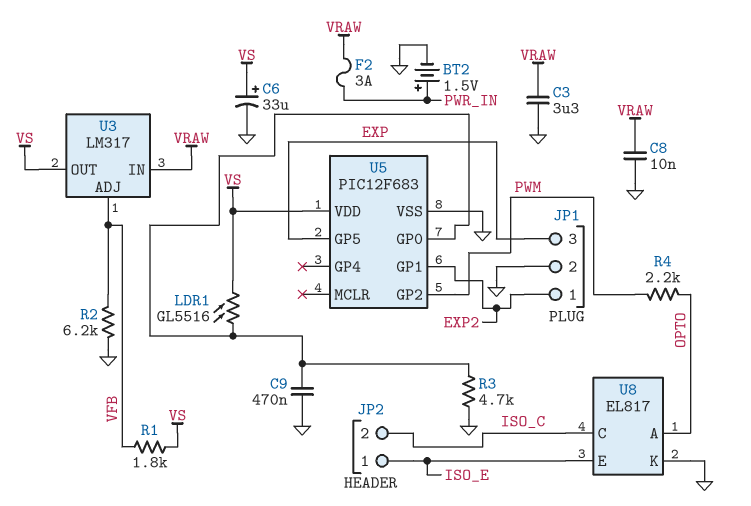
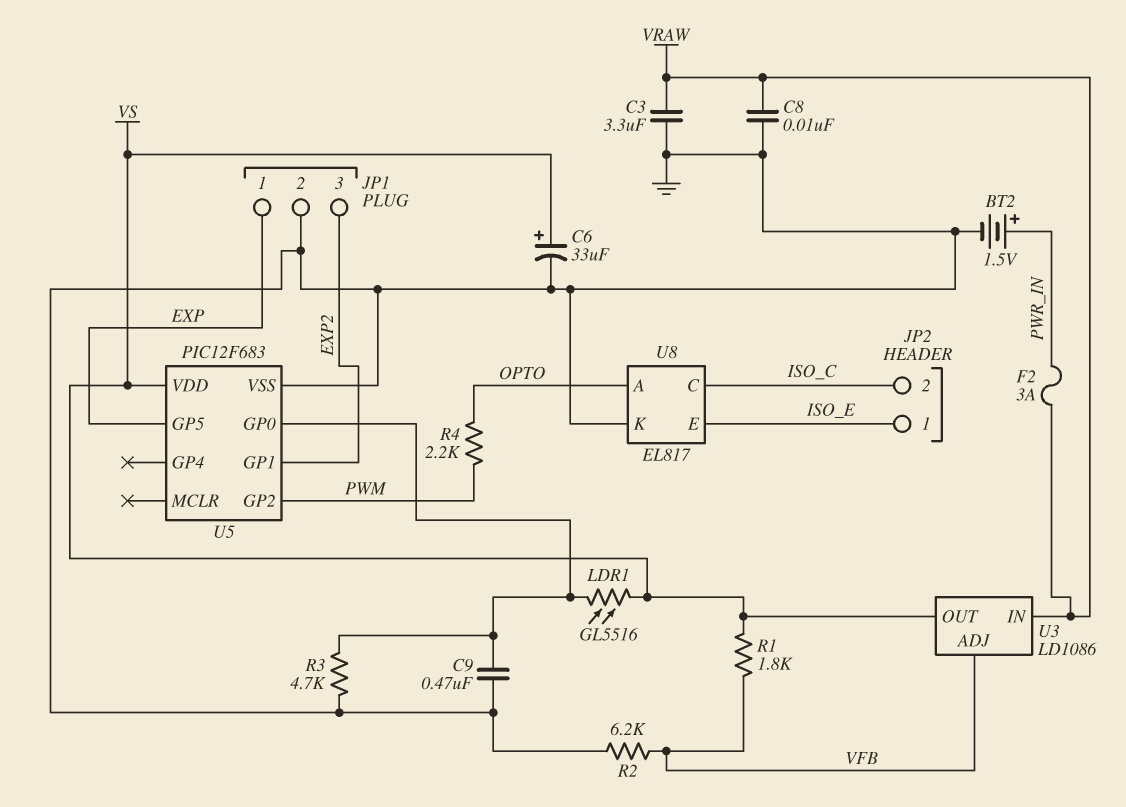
JP1 pin 1: EXP2 -> EXP
JP1 pin 3: EXP -> EXP2
U3: LM317 -> LD1086

